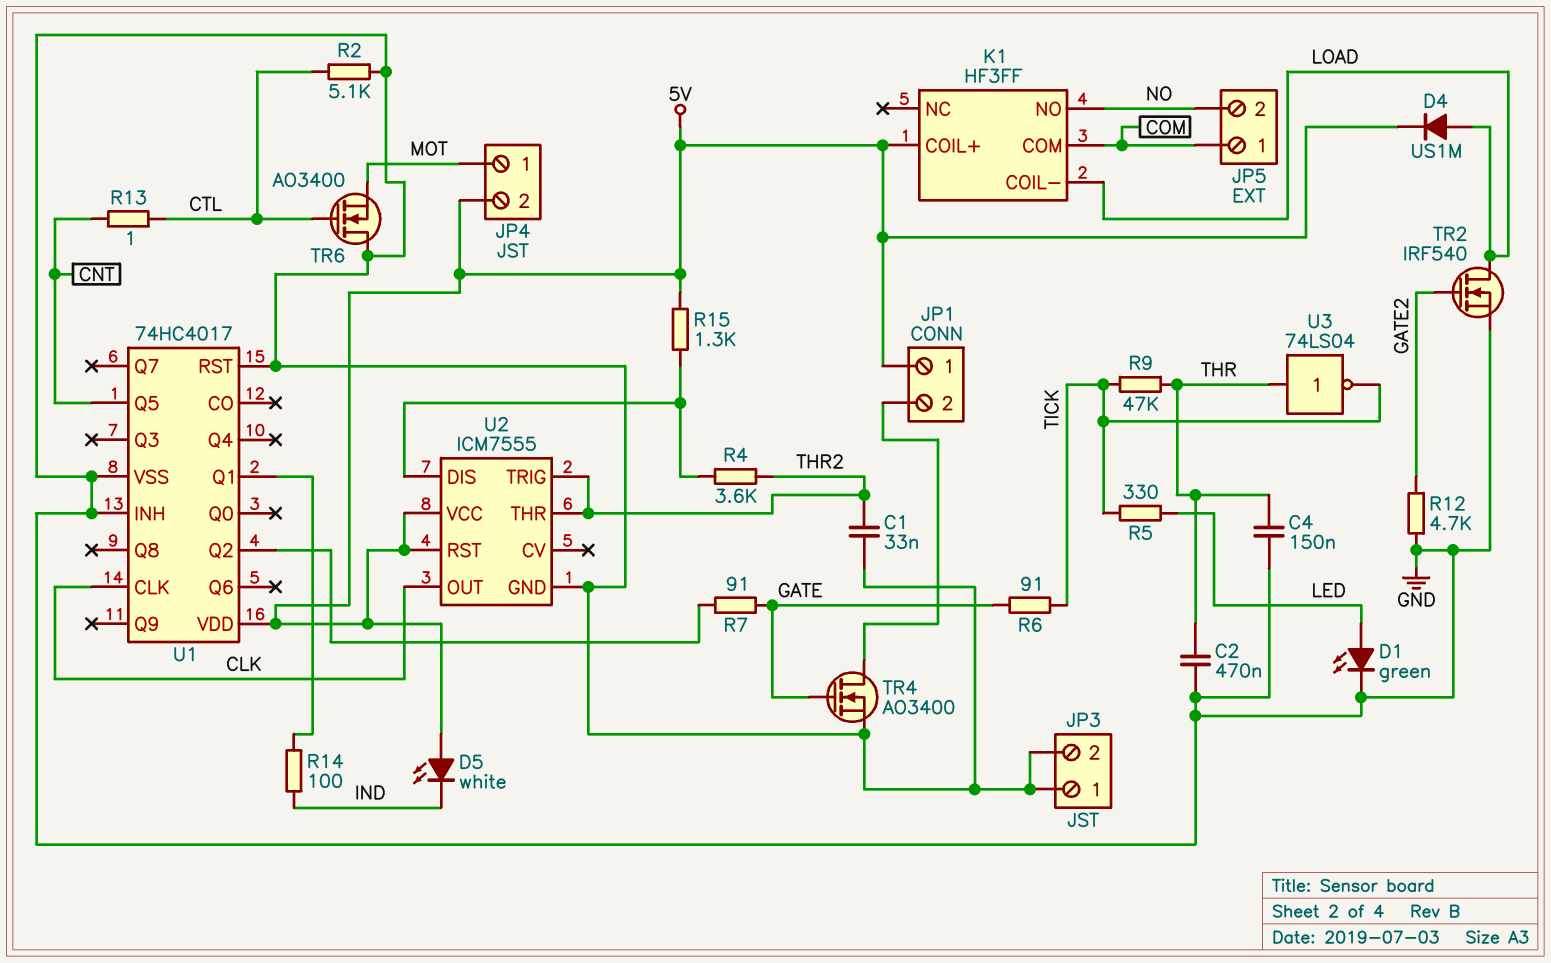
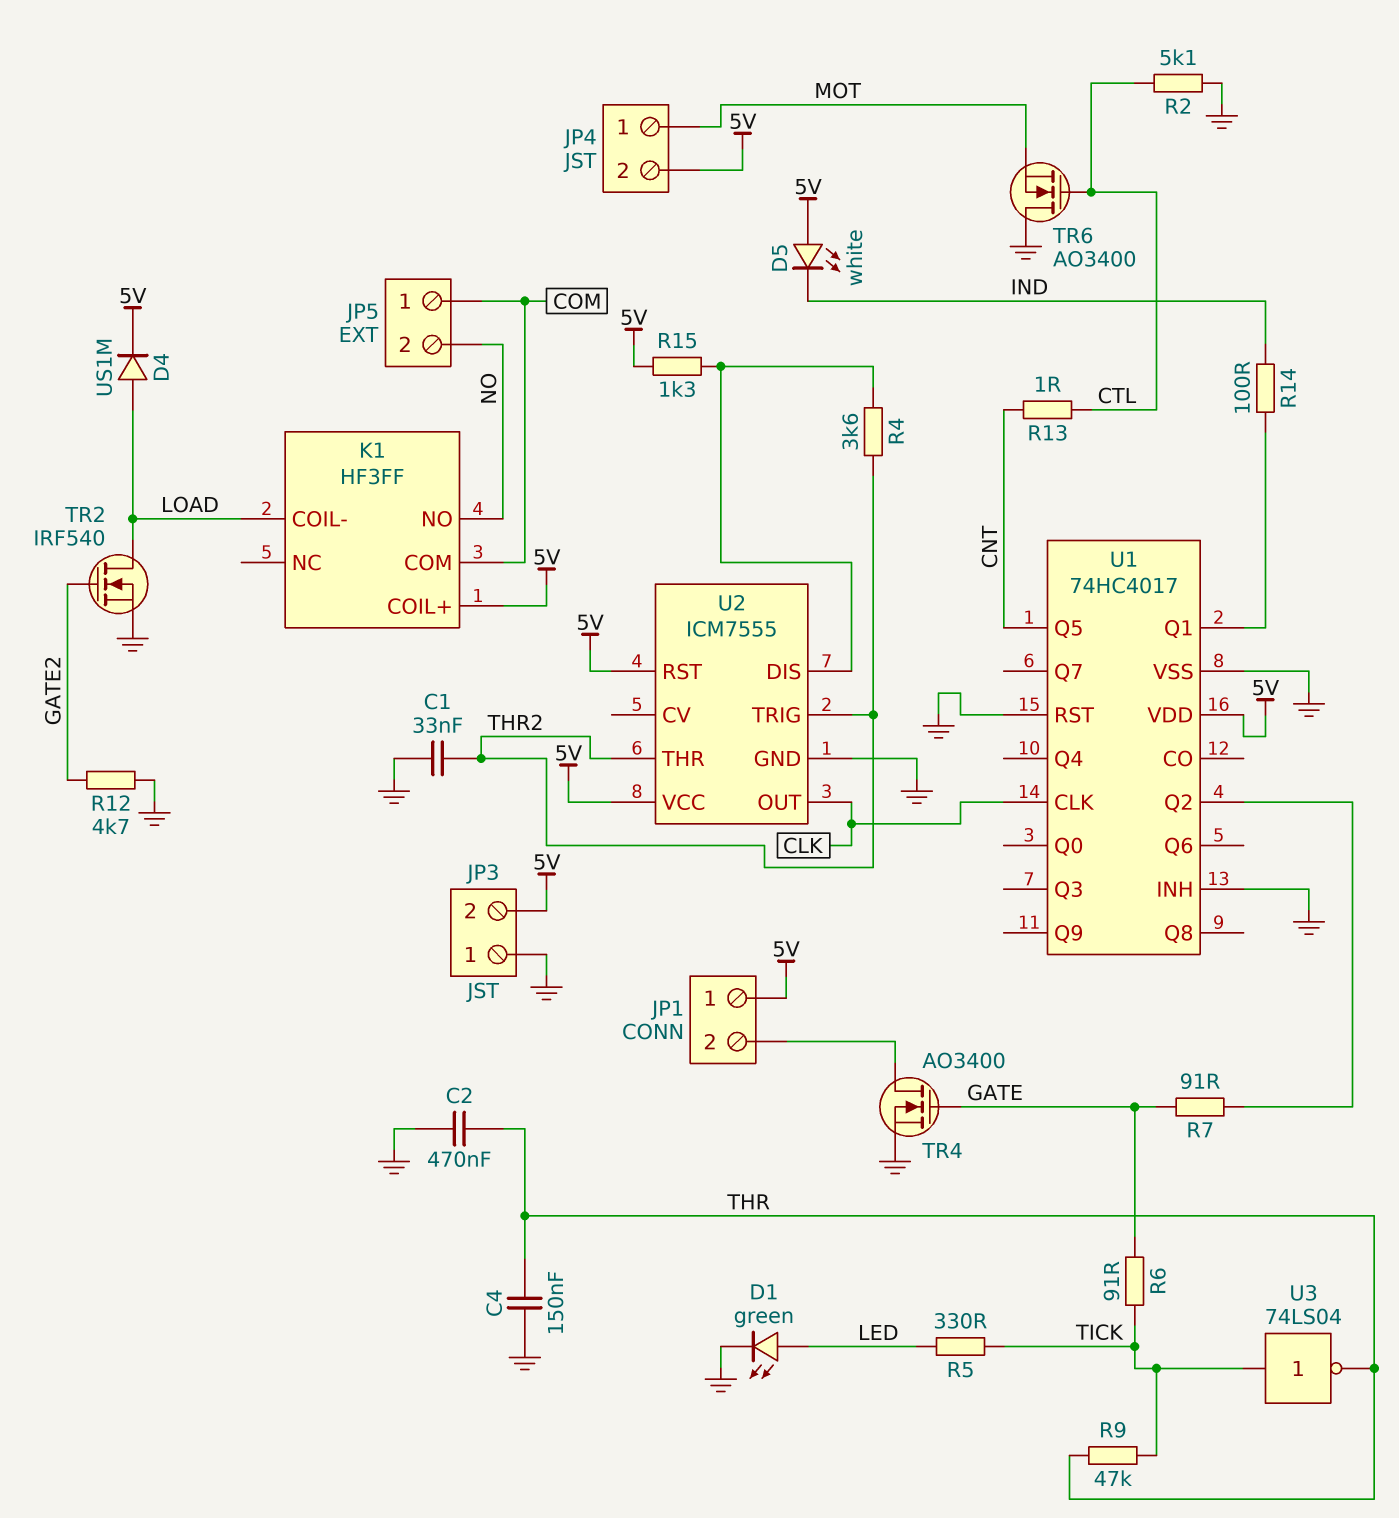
JP3 pin 2: GND -> 5V
U3: NOT 74LS04 (in THR, out TICK) -> NOT 74LS04 (in TICK, out THR)

